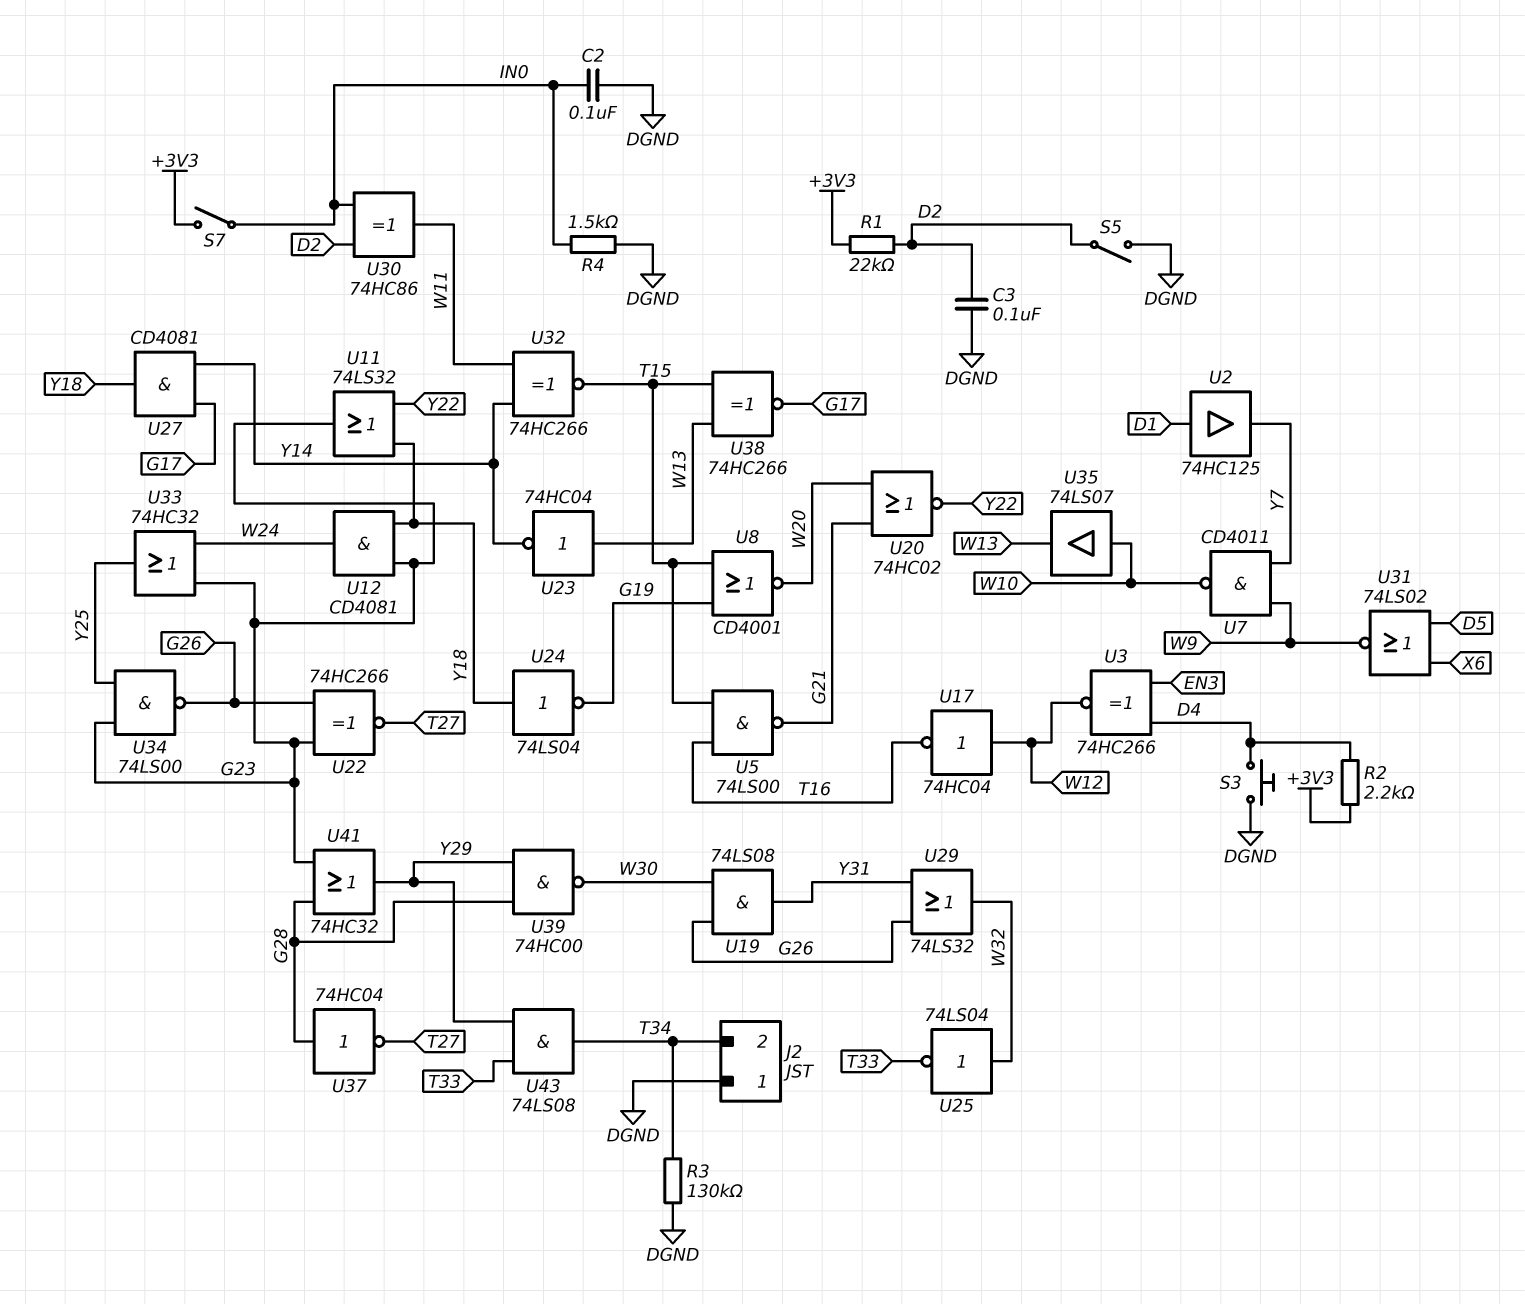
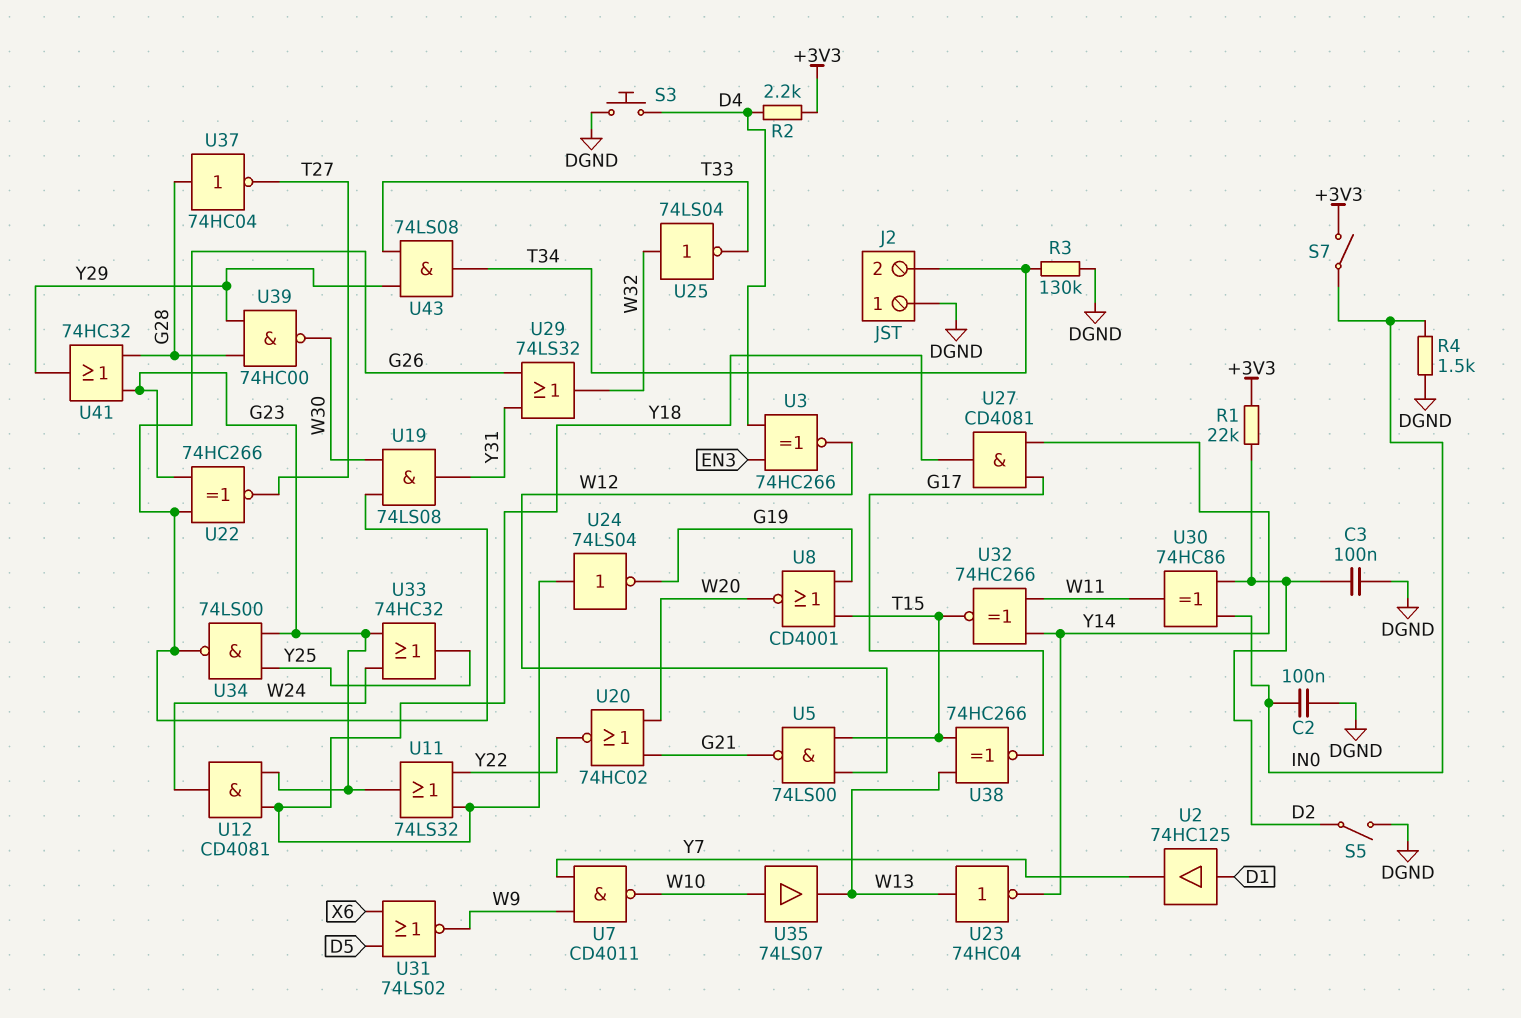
U5: NAND 74LS00 (in T15, in T16, out G21) -> NAND 74LS00 (in T15, in W12, out G21)
U17: NOT 74HC04 (in W12, out T16) -> none

